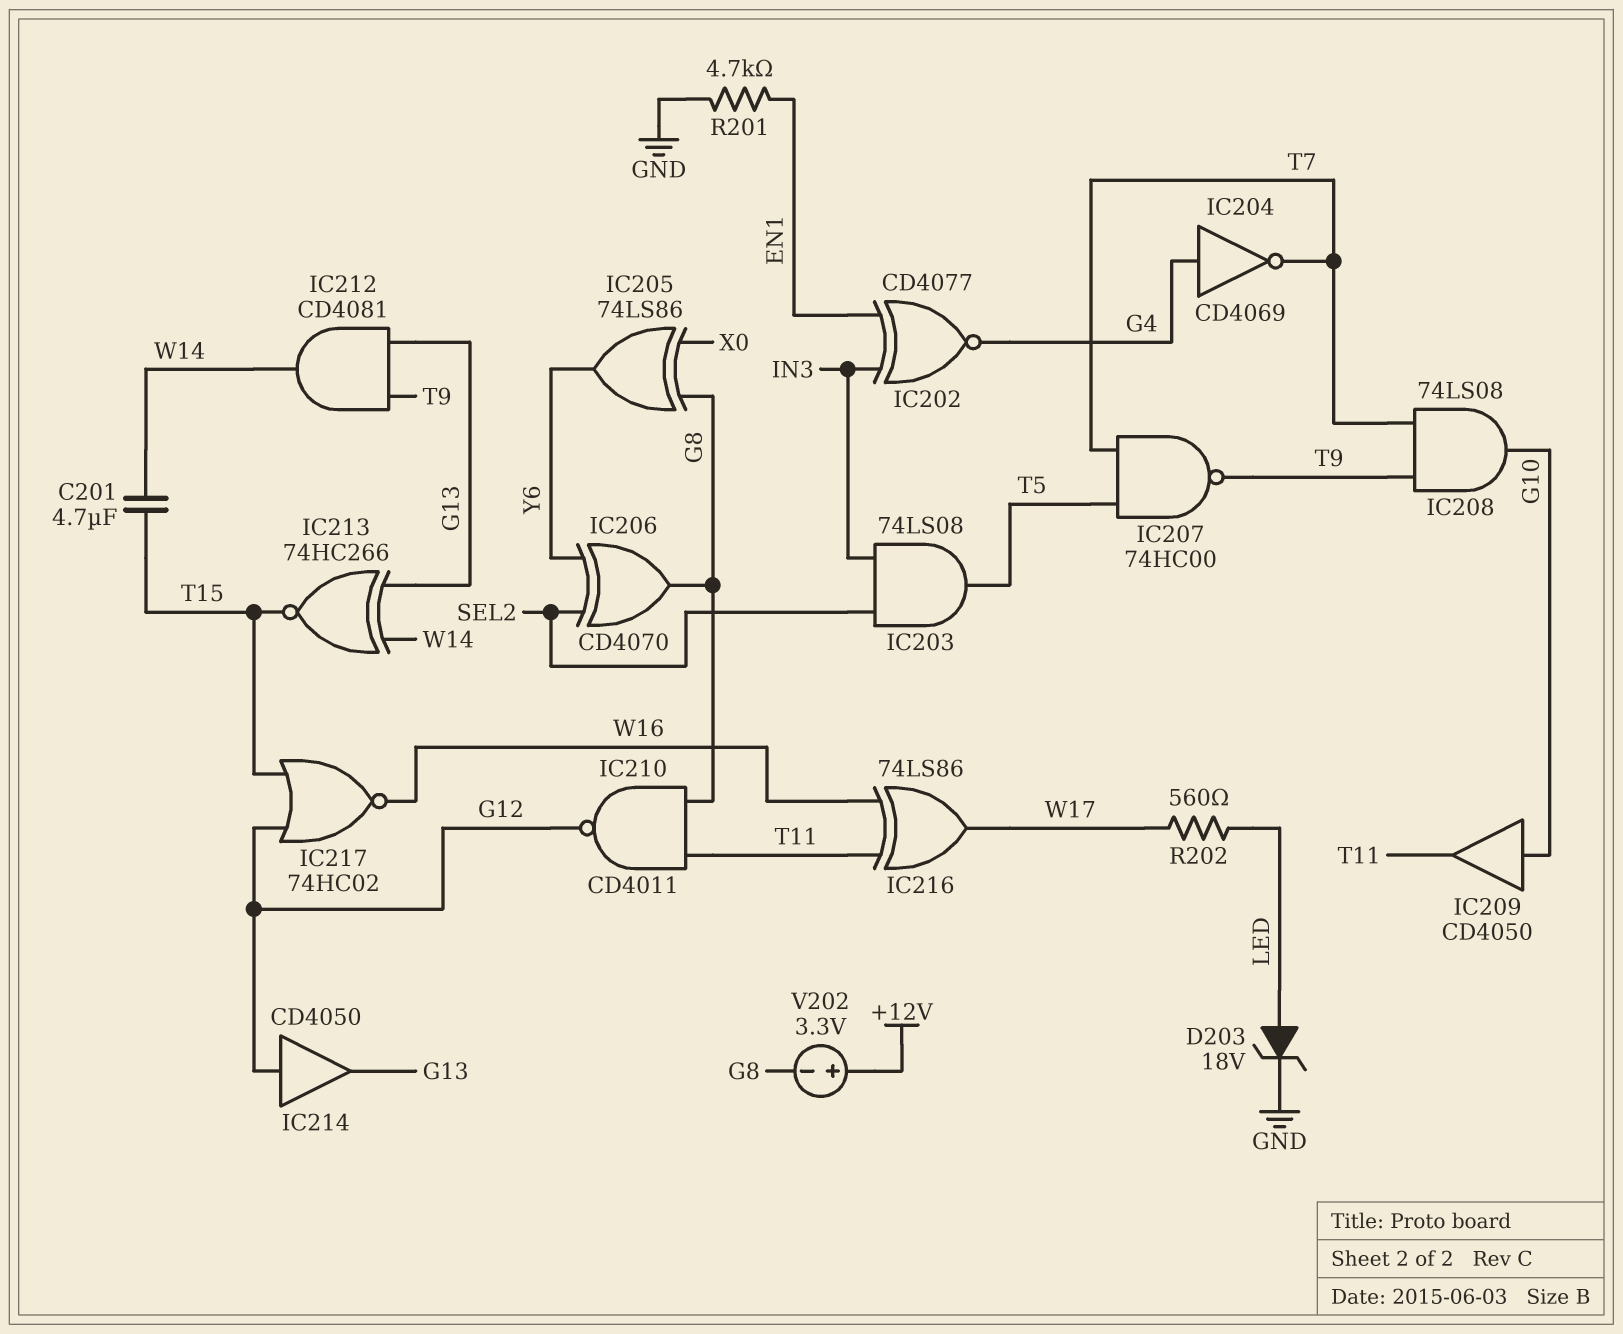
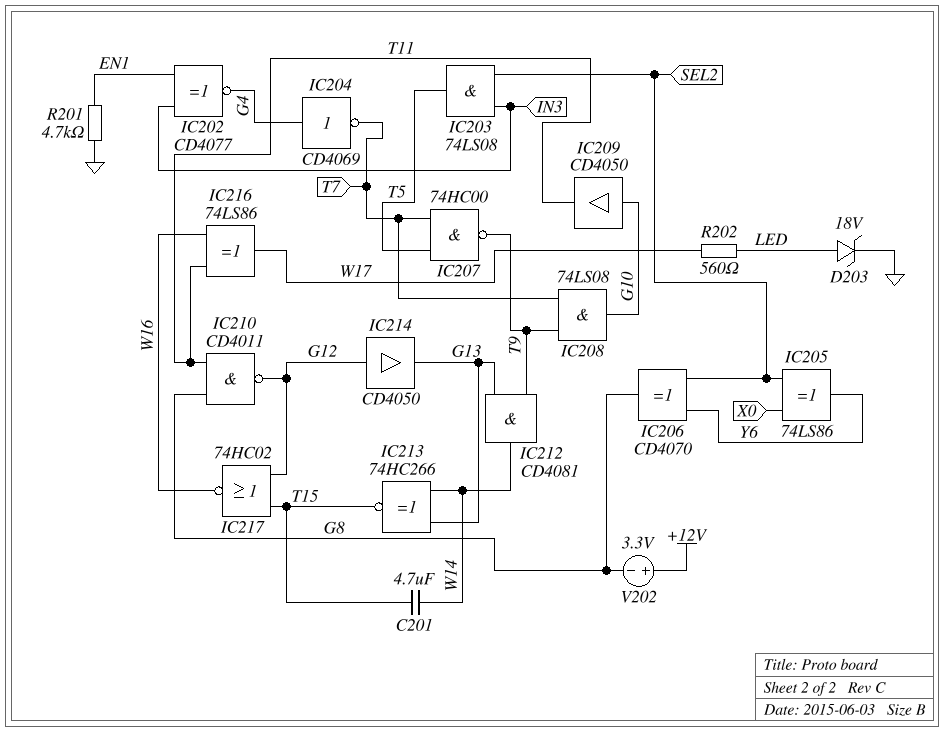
IC205: XOR 74LS86 (in G8, in X0, out Y6) -> XOR 74LS86 (in SEL2, in X0, out Y6)

